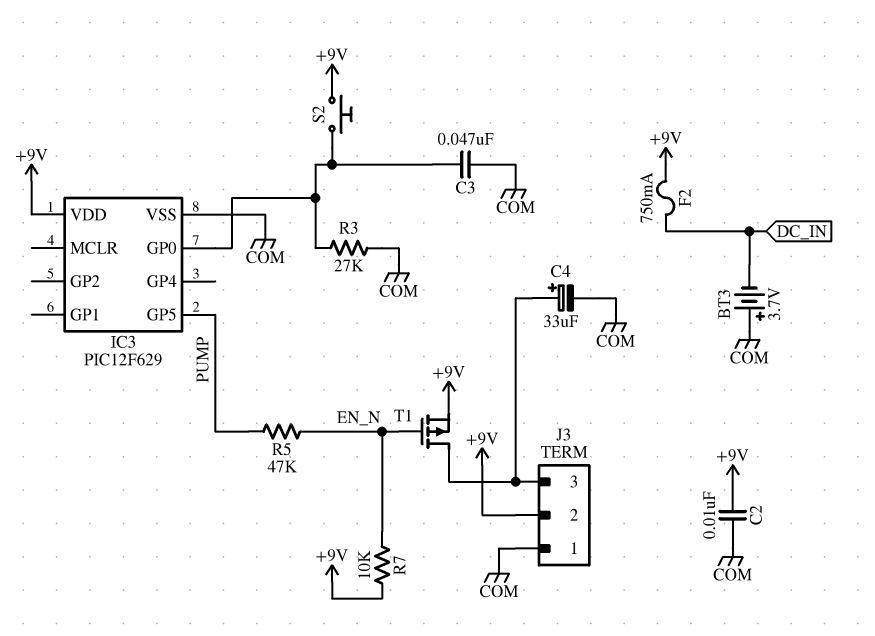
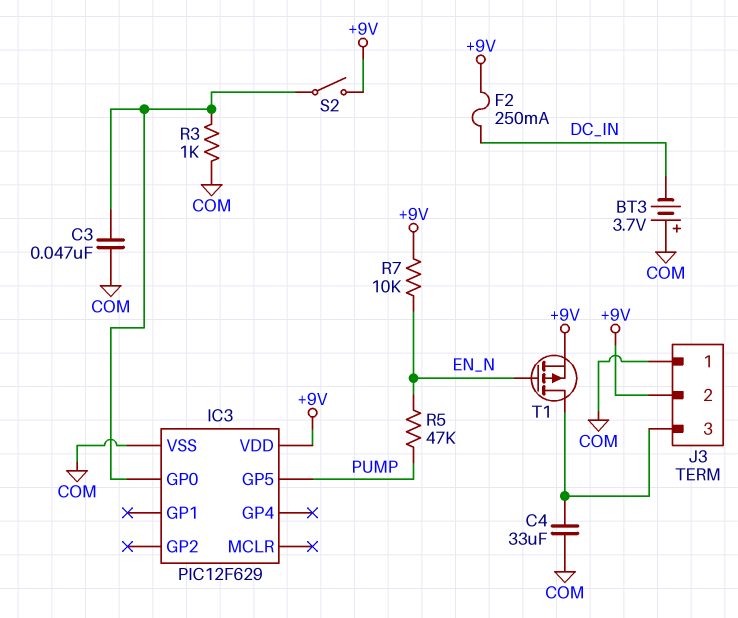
C2: 10nF (+9V, COM) -> none
C4: 33uF (plus J3/3, minus COM) -> 33uF (COM, J3/3)
F2: 750mA (+9V, DC_IN) -> 250mA (+9V, DC_IN)
R3: 27k (COM, IC3/GP0) -> 1k (COM, IC3/GP0)
S2: button (+9V, IC3/GP0) -> switch (+9V, IC3/GP0)

